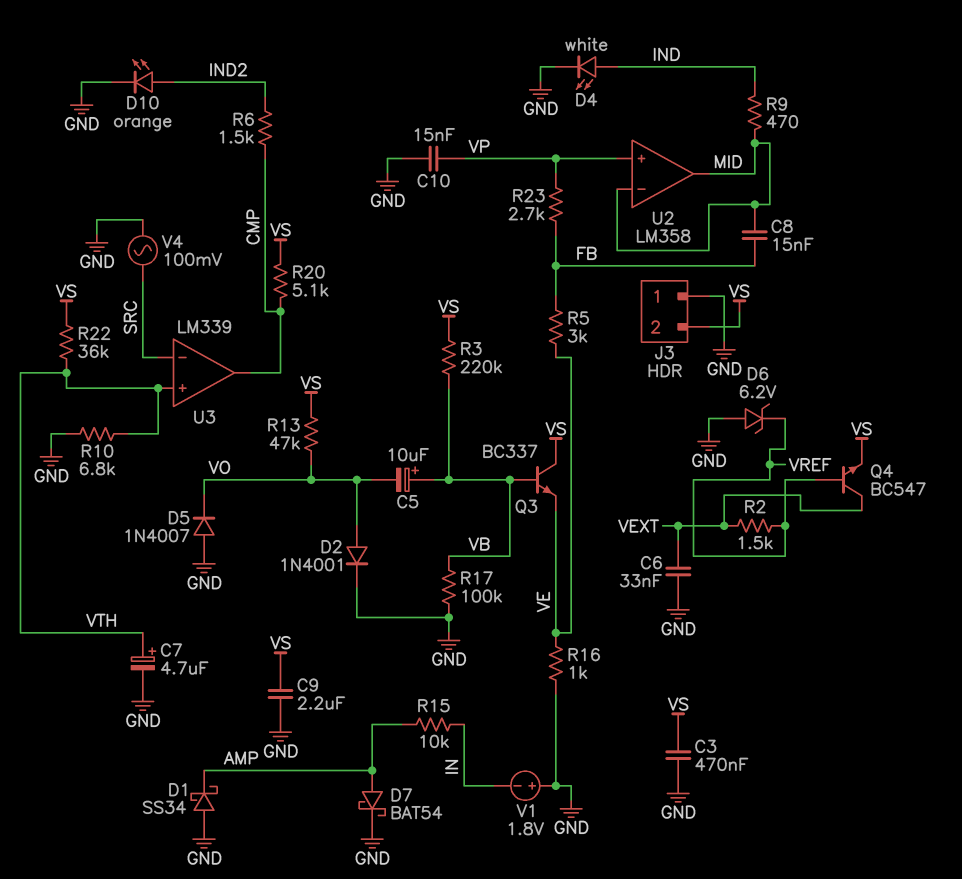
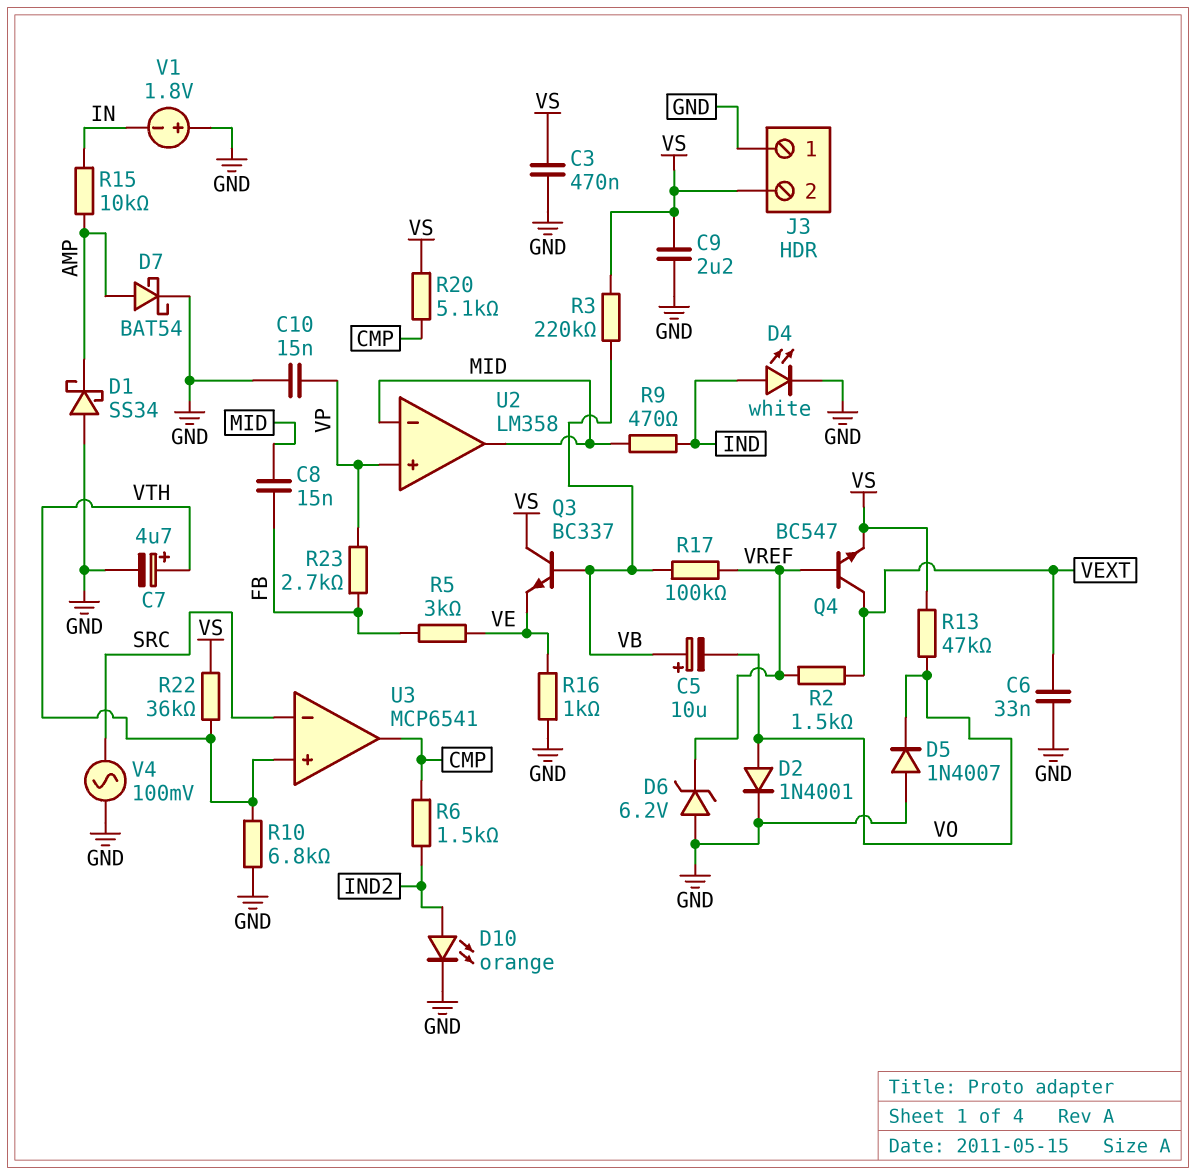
R17: 100k (GND, VB) -> 100k (VB, VREF)
U3: LM339 -> MCP6541

